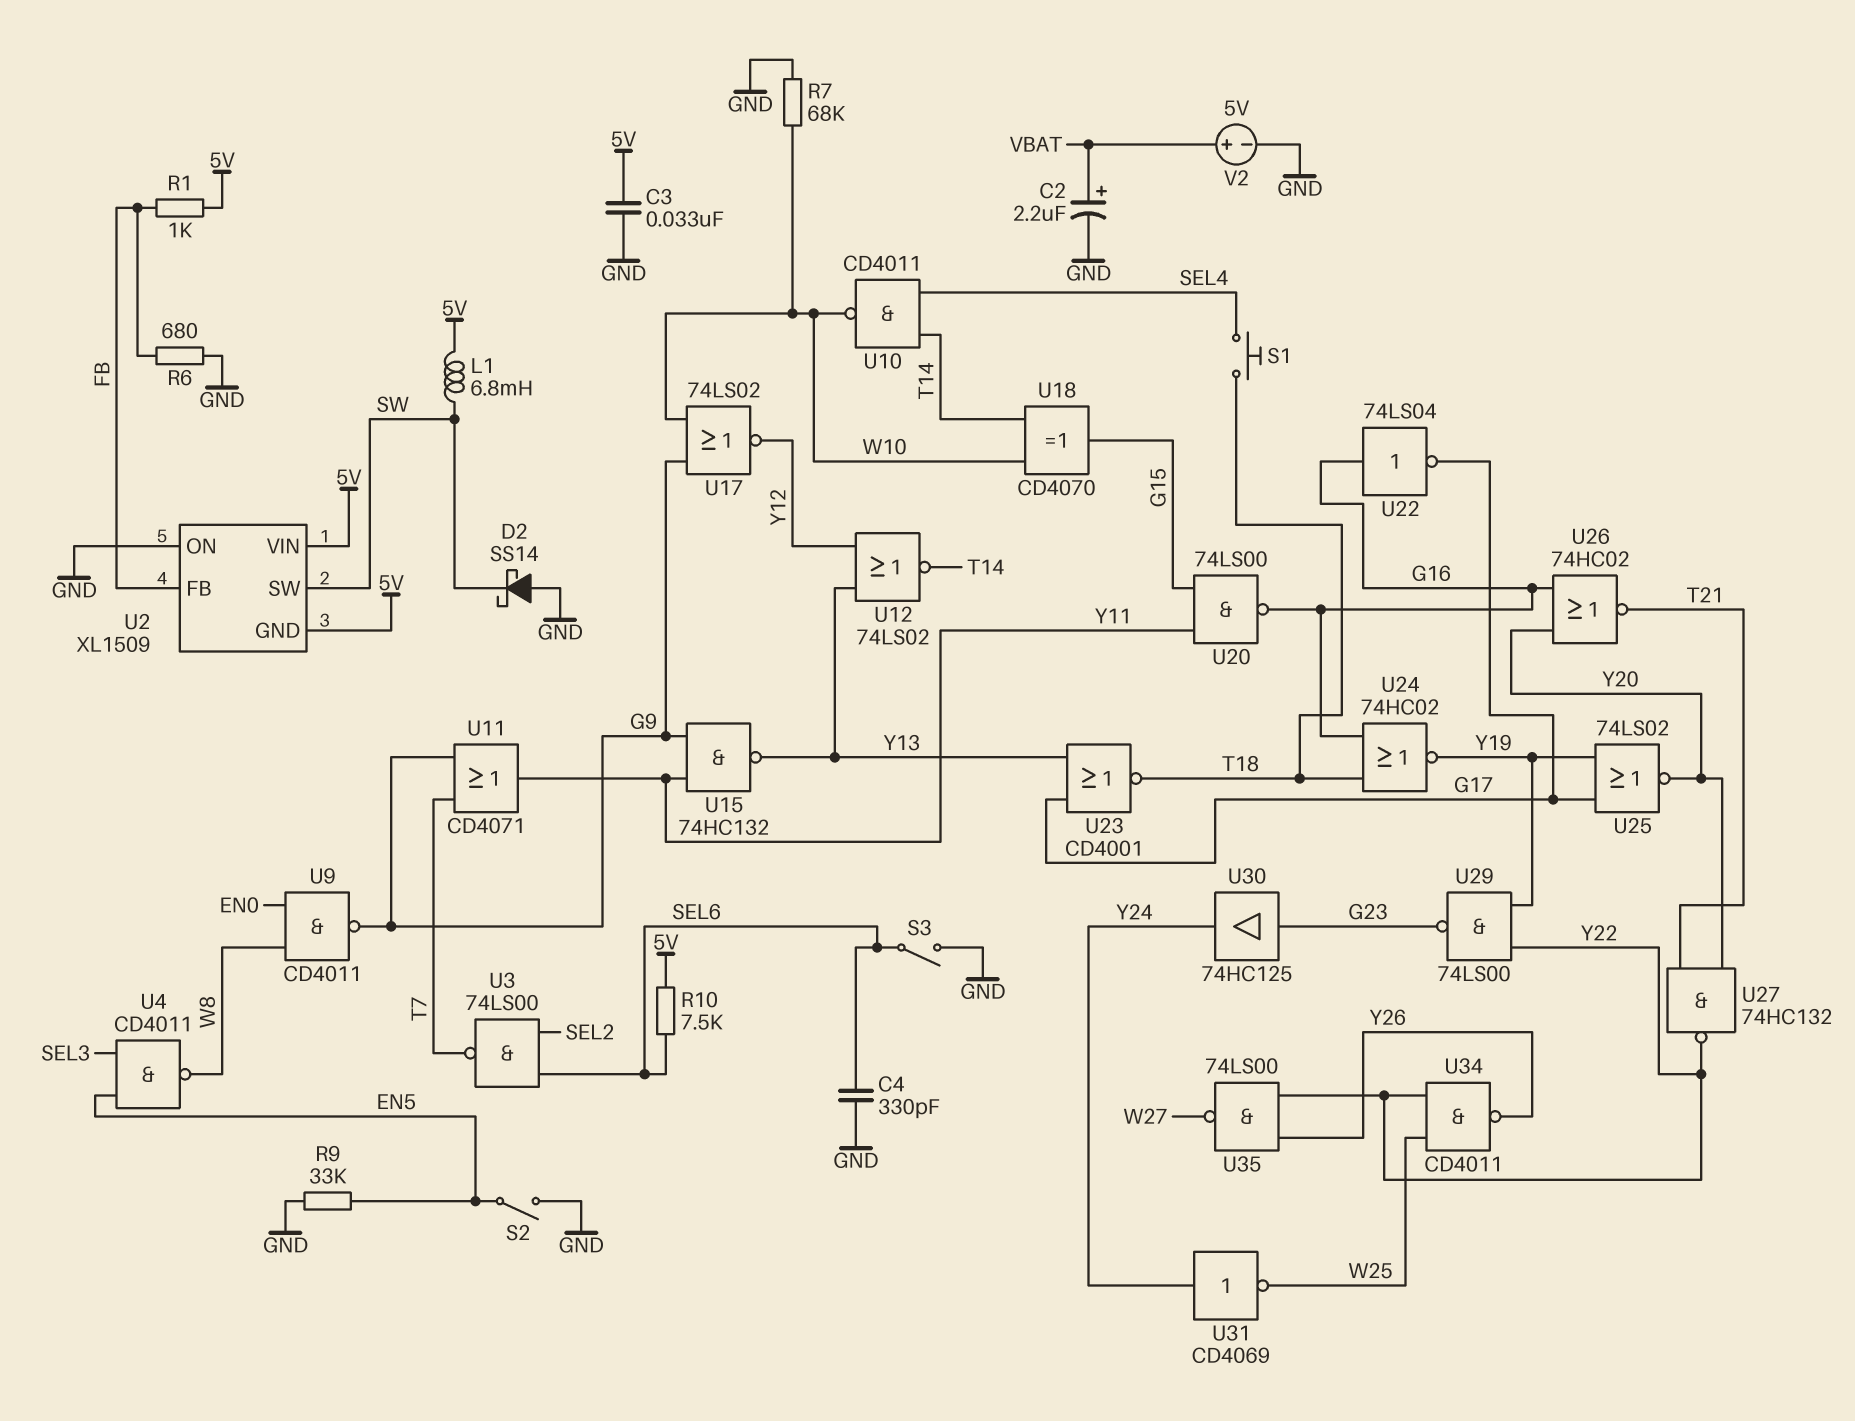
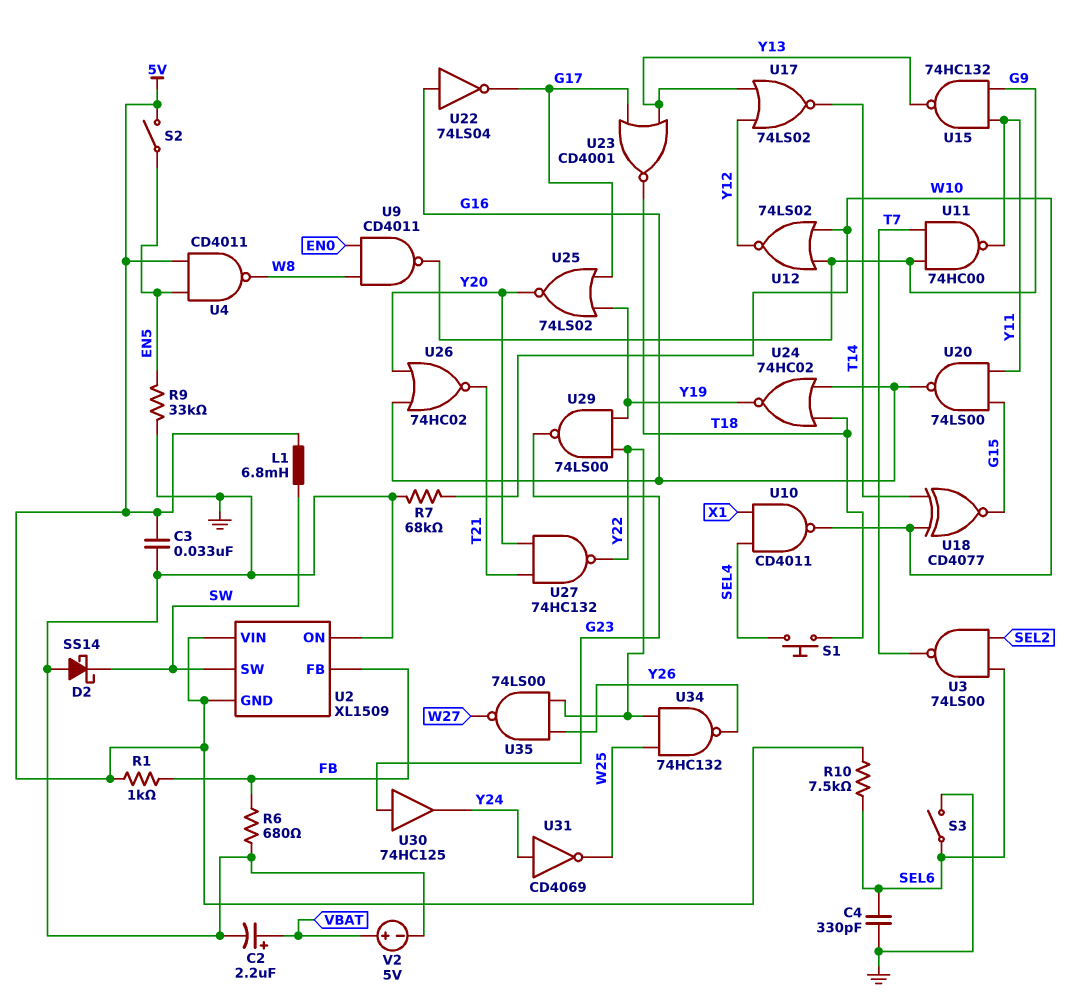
S2: switch (EN5, GND) -> switch (5V, EN5)
U4: NAND CD4011 (in EN5, in SEL3, out W8) -> NAND CD4011 (in 5V, in EN5, out W8)
U10: NAND CD4011 (in SEL4, in T14, out W10) -> NAND CD4011 (in SEL4, in X1, out W10)
U11: OR CD4071 (in G9, in T7, out Y11) -> NAND 74HC00 (in G9, in T7, out Y11)
U12: NOR 74LS02 (in Y12, in Y13, out T14) -> NOR 74LS02 (in G9, in W10, out Y12)
U17: NOR 74LS02 (in G9, in W10, out Y12) -> NOR 74LS02 (in Y12, in Y13, out T14)
U18: XOR CD4070 (in T14, in W10, out G15) -> XNOR CD4077 (in T14, in W10, out G15)
U34: NAND CD4011 (in W25, in Y22, out Y26) -> NAND 74HC132 (in W25, in Y22, out Y26)

